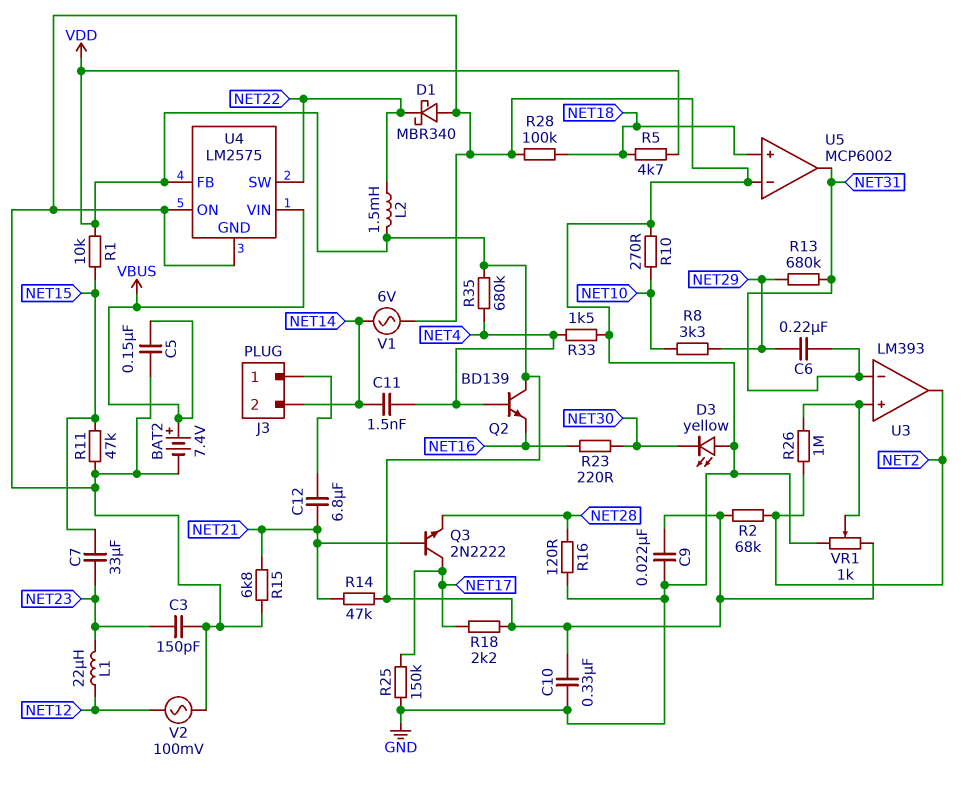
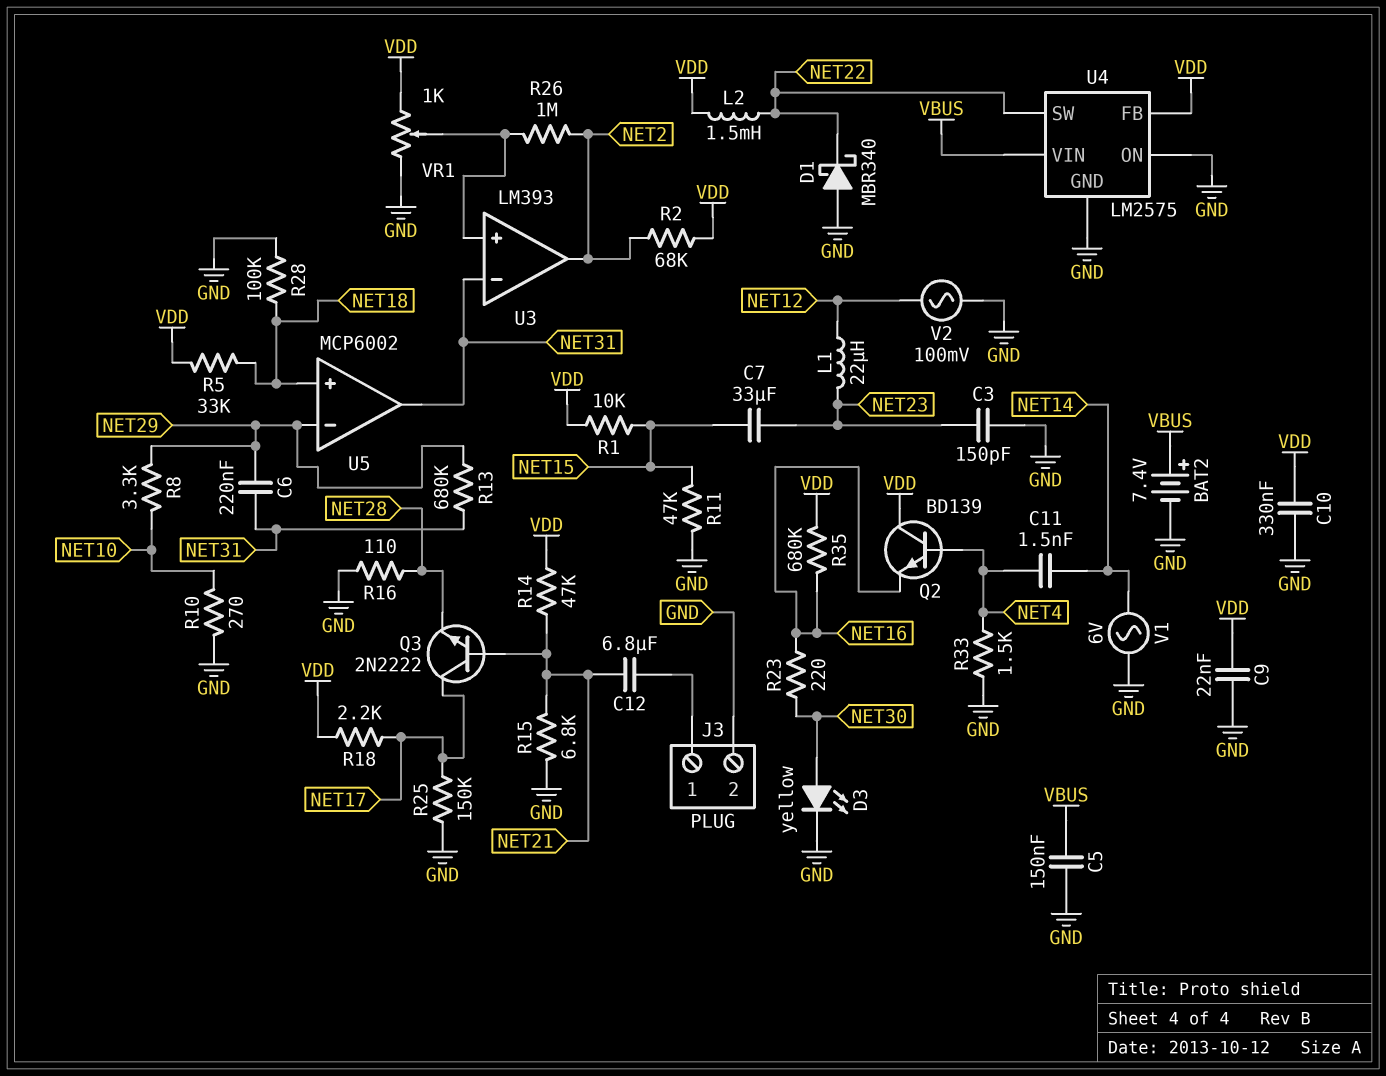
D3: LED yellow (A GND, K NET30) -> LED yellow (A NET30, K GND)
J3 pin 2: NET14 -> GND
R5: 4.7k (NET18, VDD) -> 33k (NET18, VDD)
R16: 120 (GND, NET28) -> 110 (GND, NET28)
R35: 680k (NET4, VDD) -> 680k (NET16, VDD)
U5 pin in-: GND -> NET29

